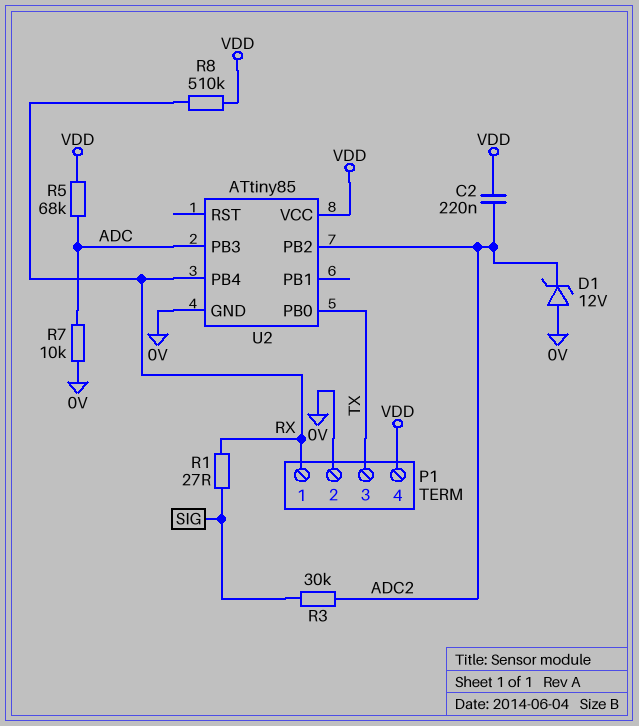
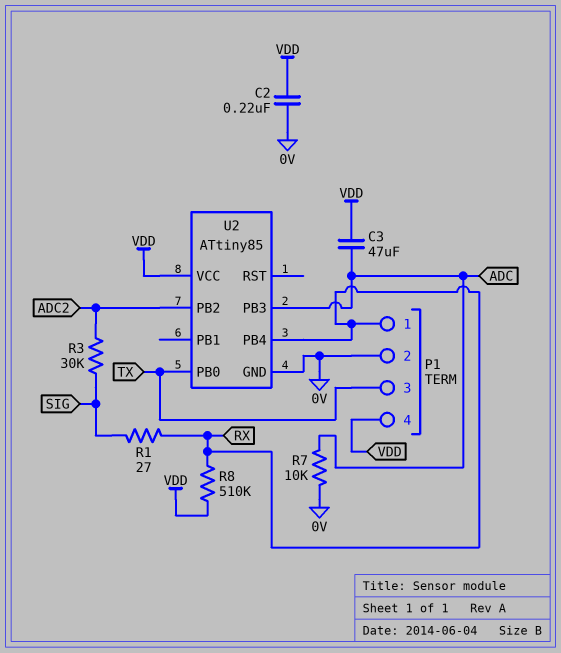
C2: 220nF (ADC2, VDD) -> 220nF (0V, VDD)
C3: none -> 47uF (ADC, VDD)
D1: zener 12V (A 0V, K ADC2) -> none
R5: 68k (ADC, VDD) -> none

